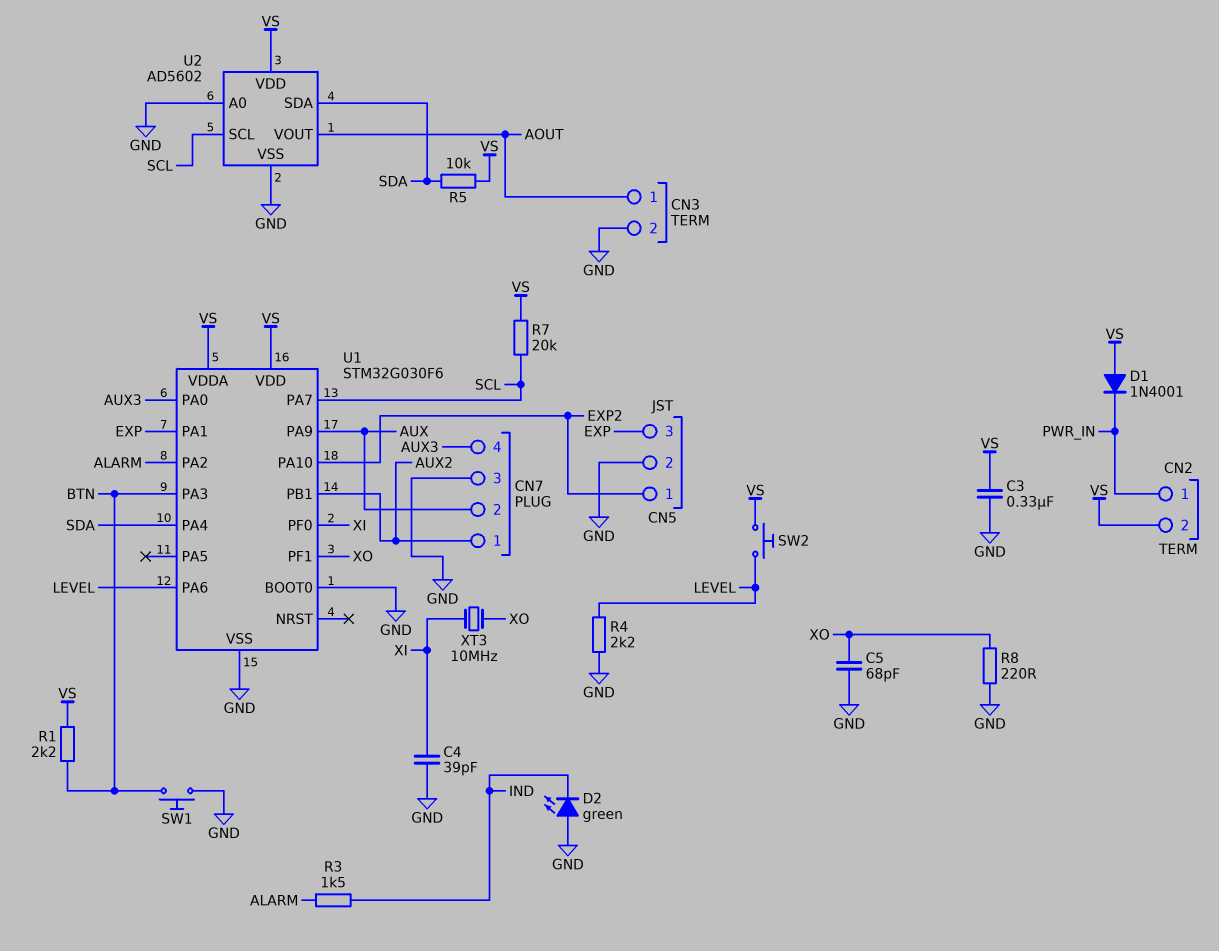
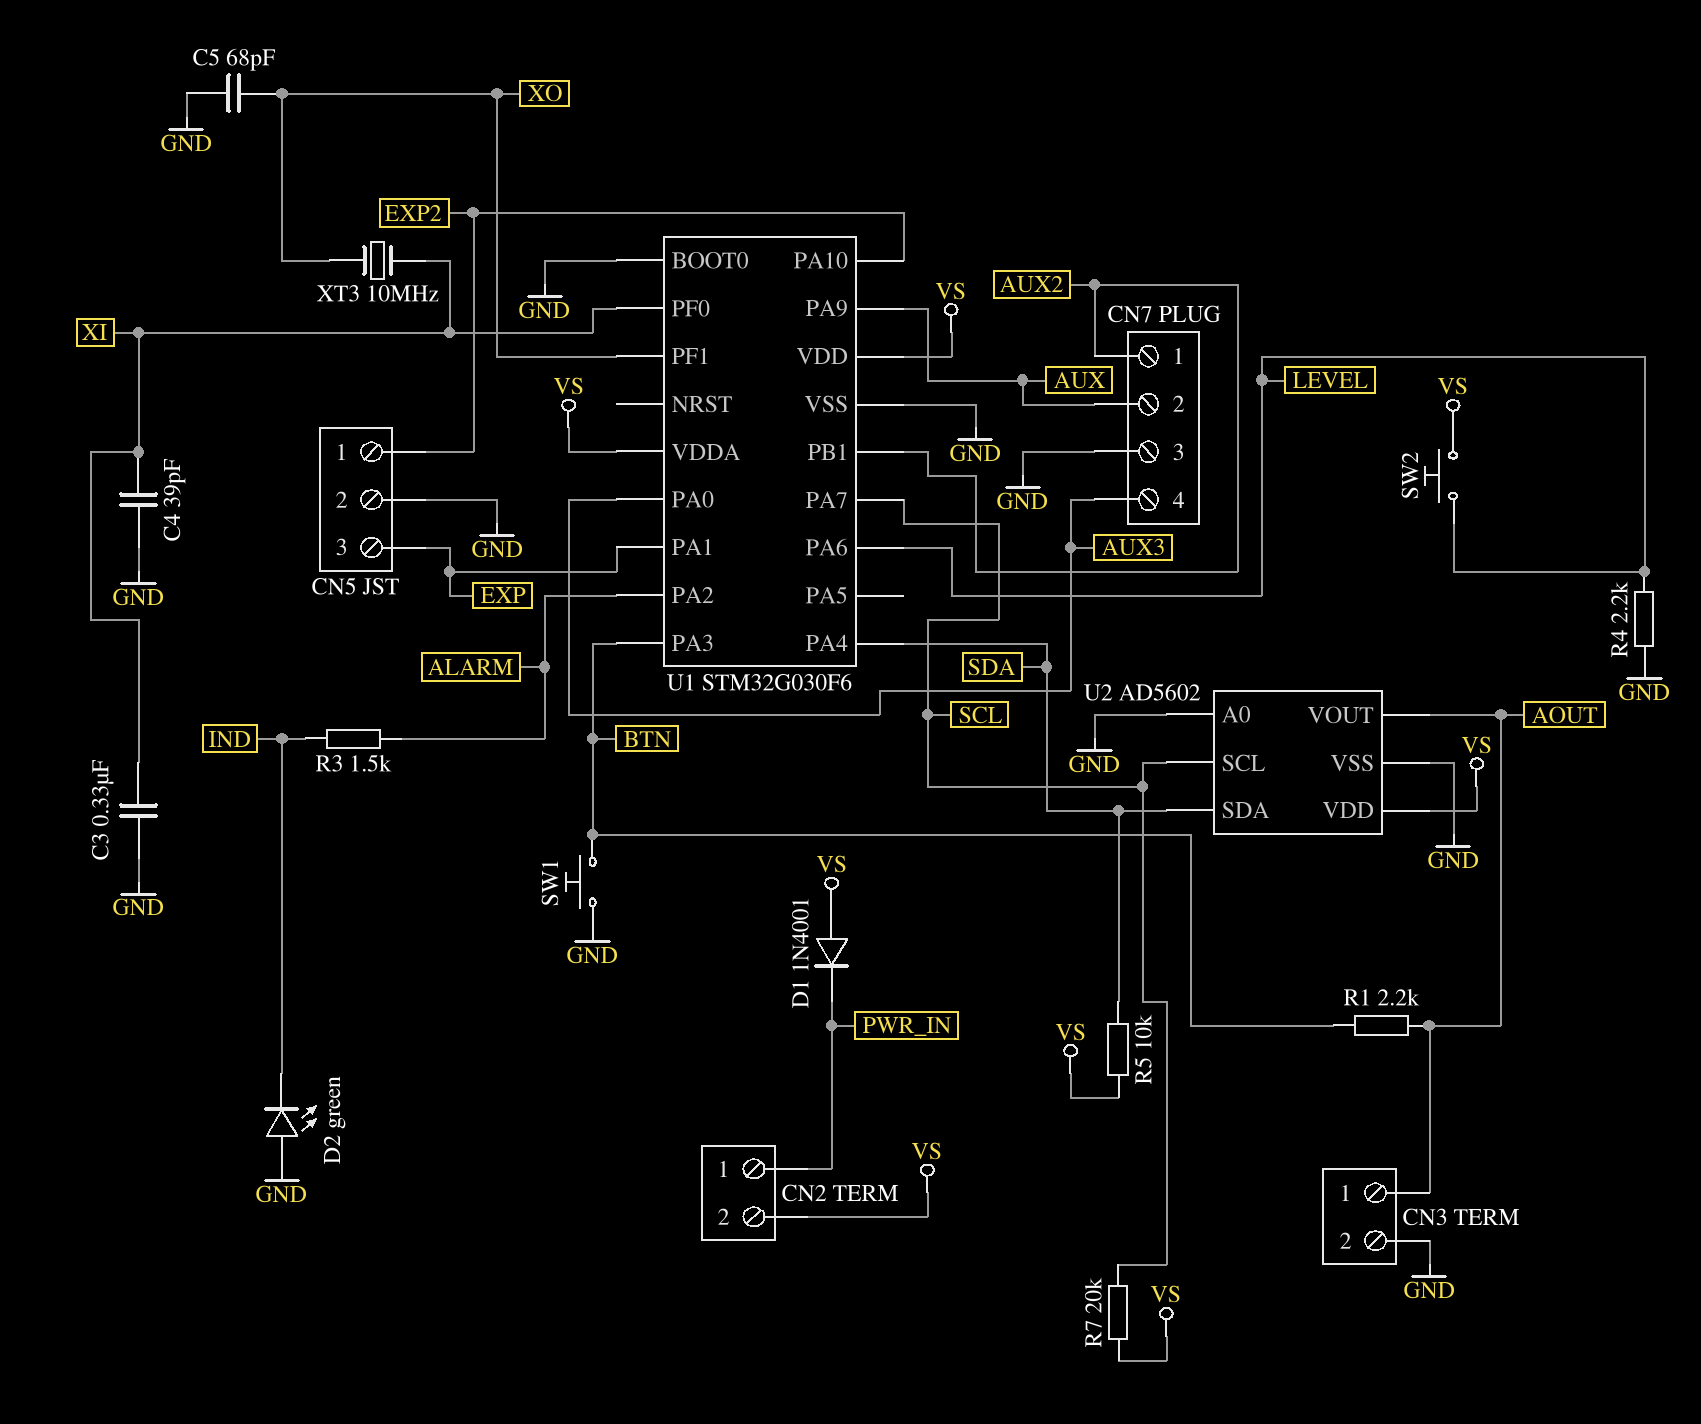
C3: 330nF (GND, VS) -> 330nF (GND, XI)
R1: 2.2k (BTN, VS) -> 2.2k (AOUT, BTN)
R8: 220 (GND, XO) -> none

